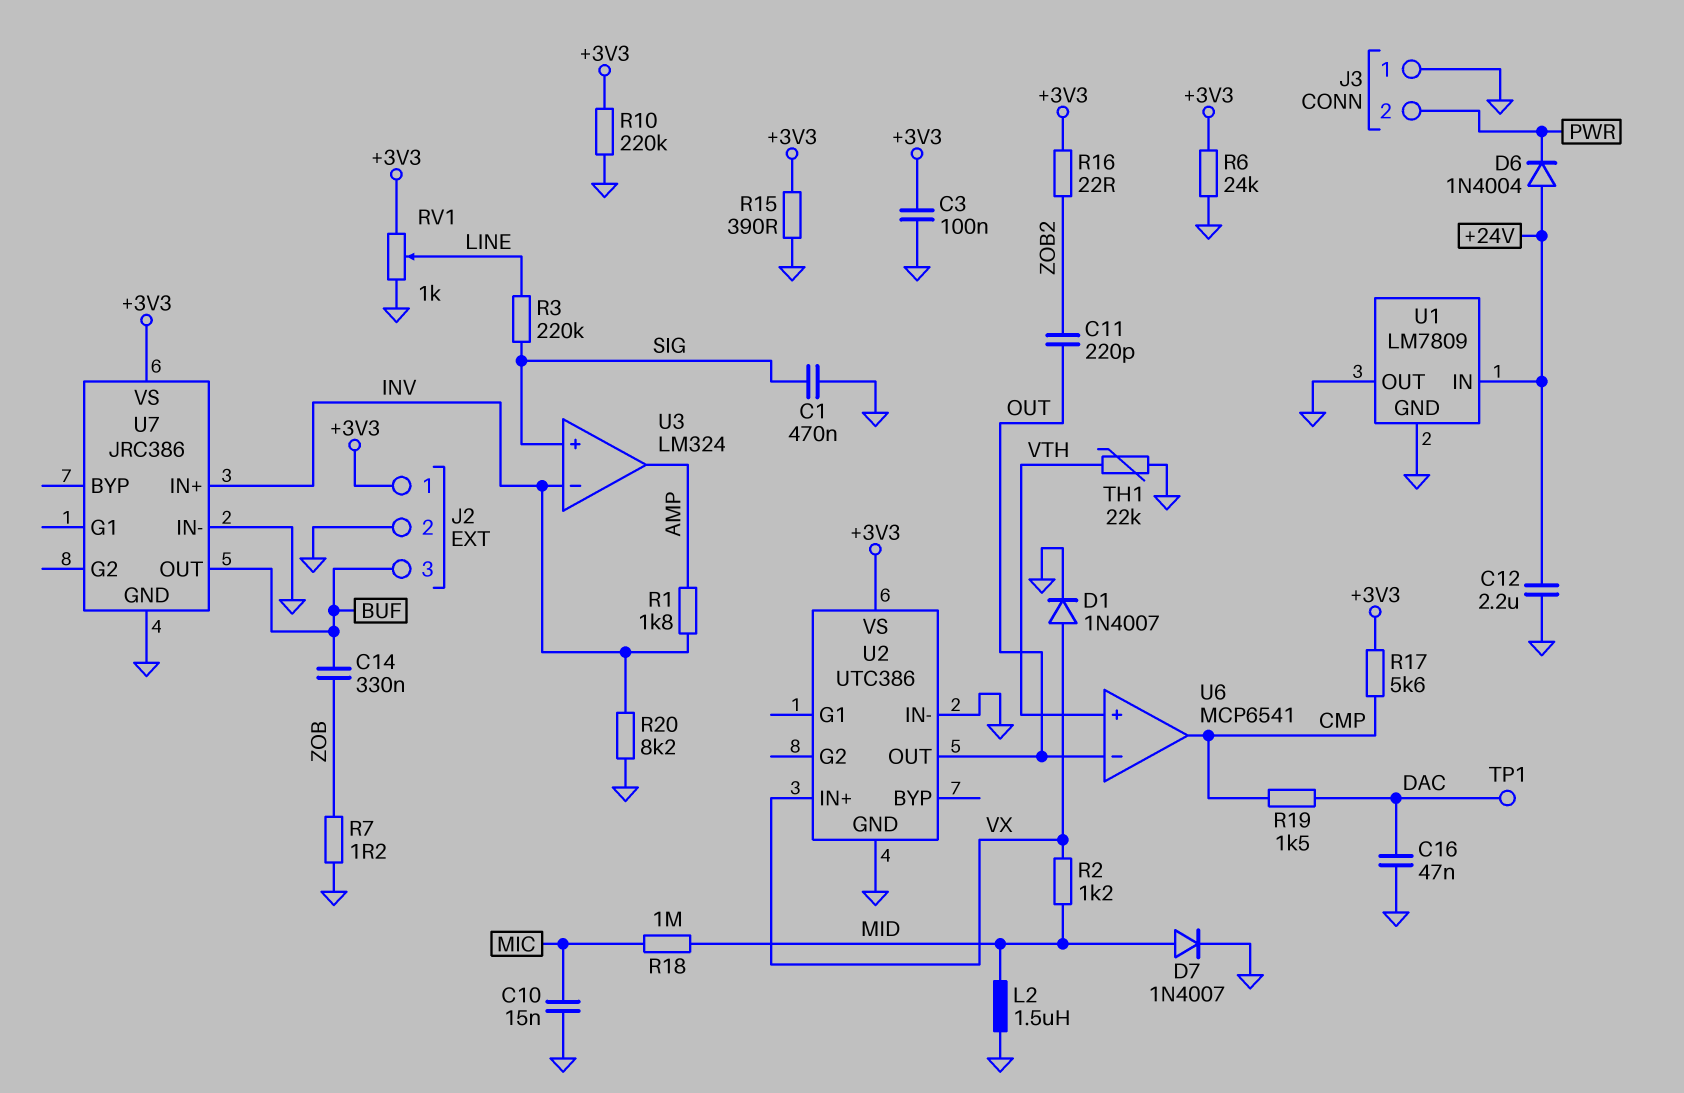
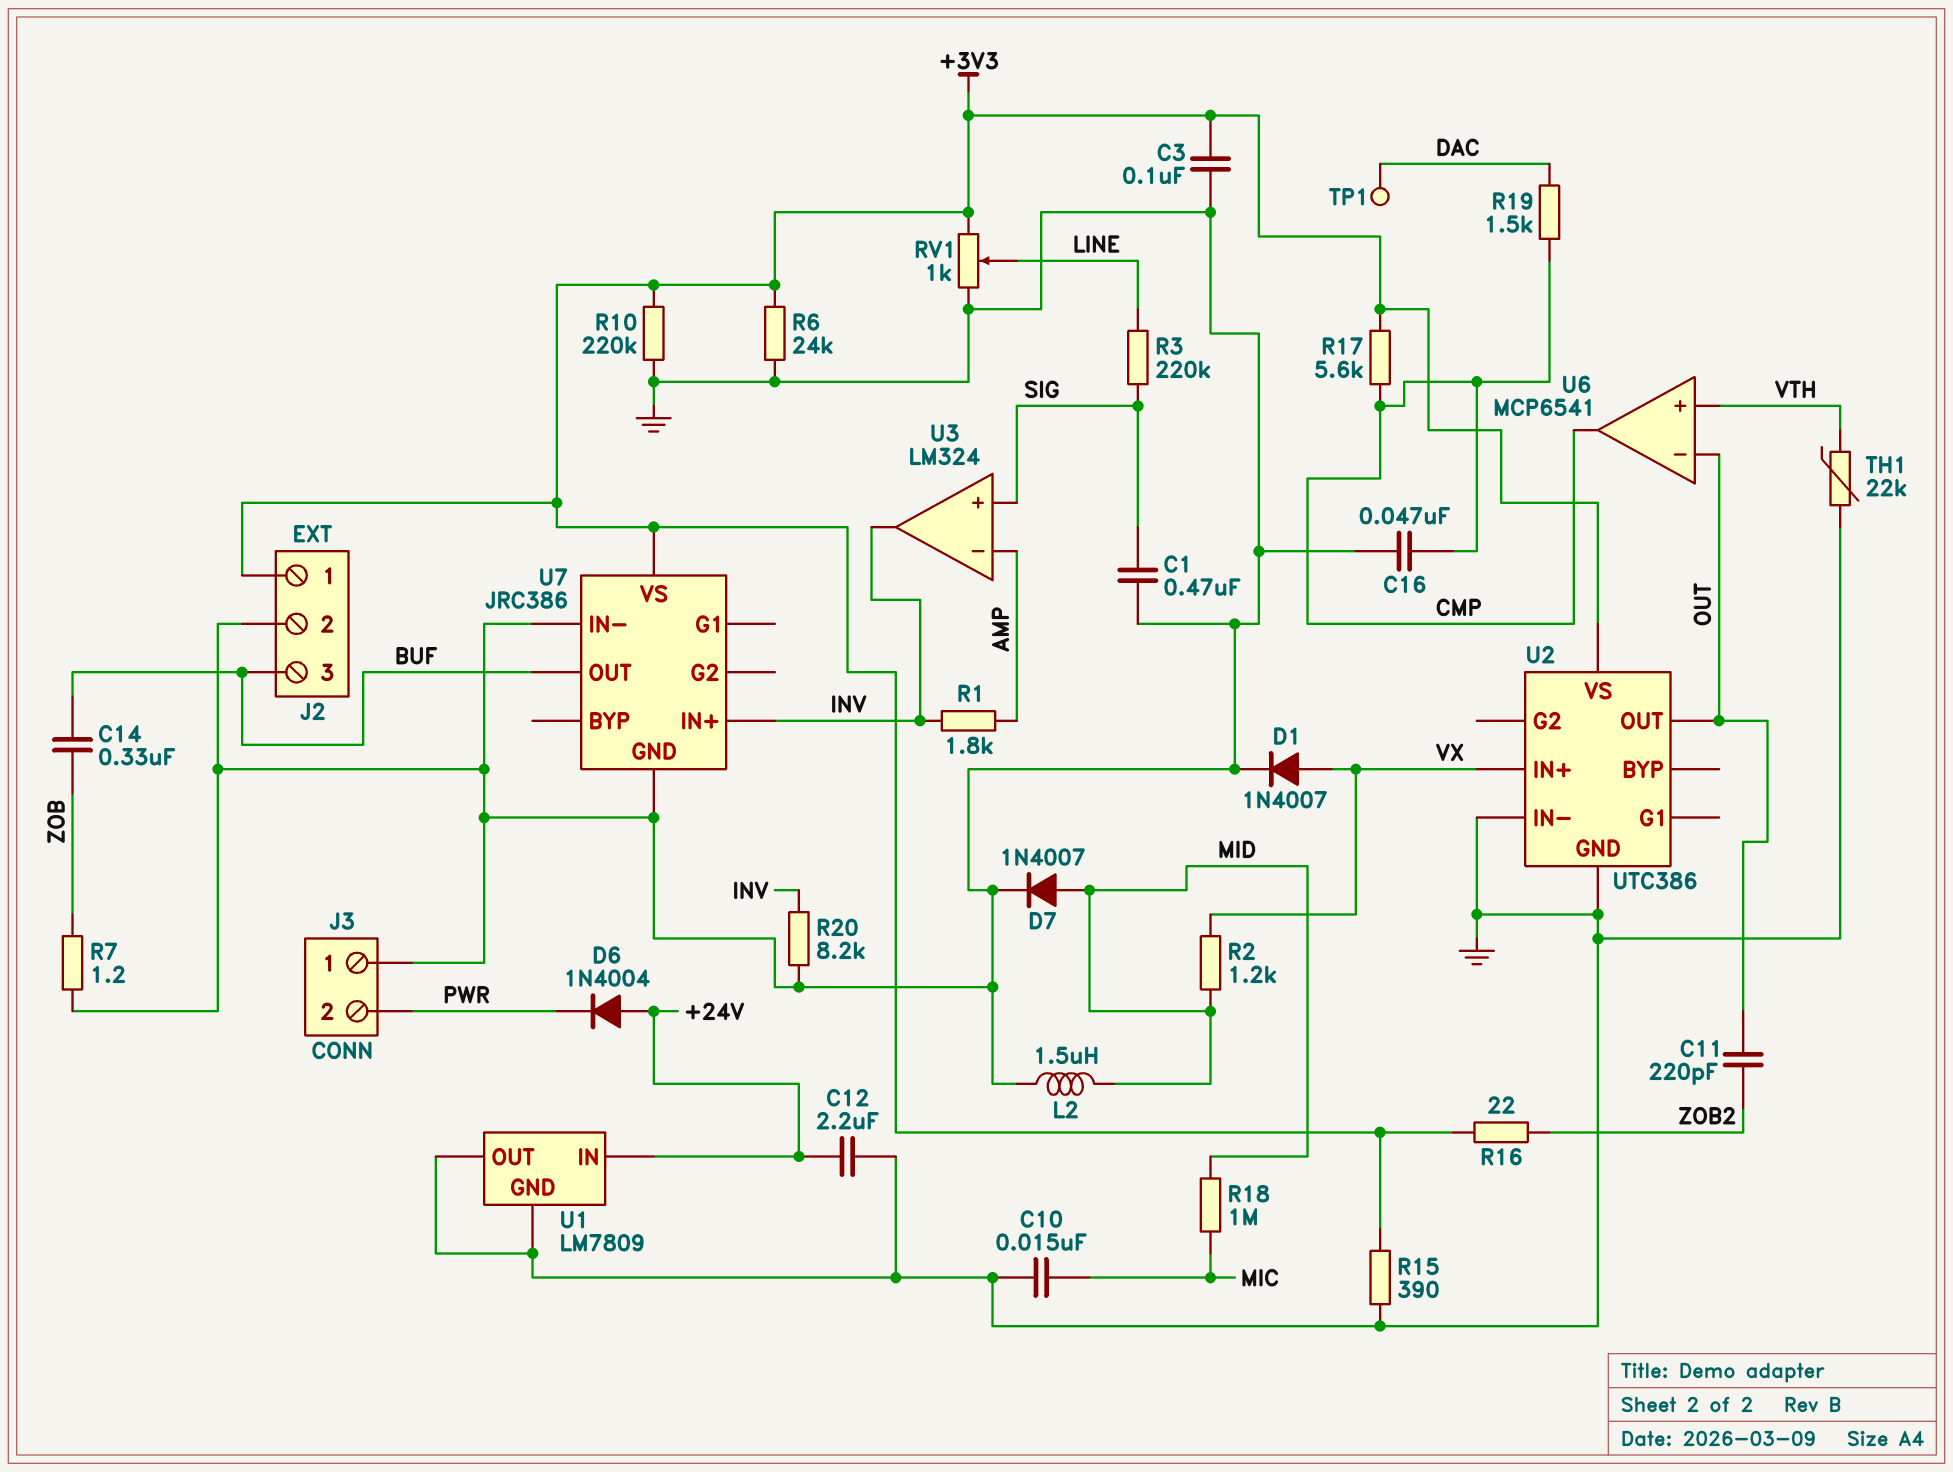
C16: 47nF (DAC, GND) -> 47nF (CMP, GND)
U3 pin in-: INV -> AMP
U3 pin out: AMP -> INV

